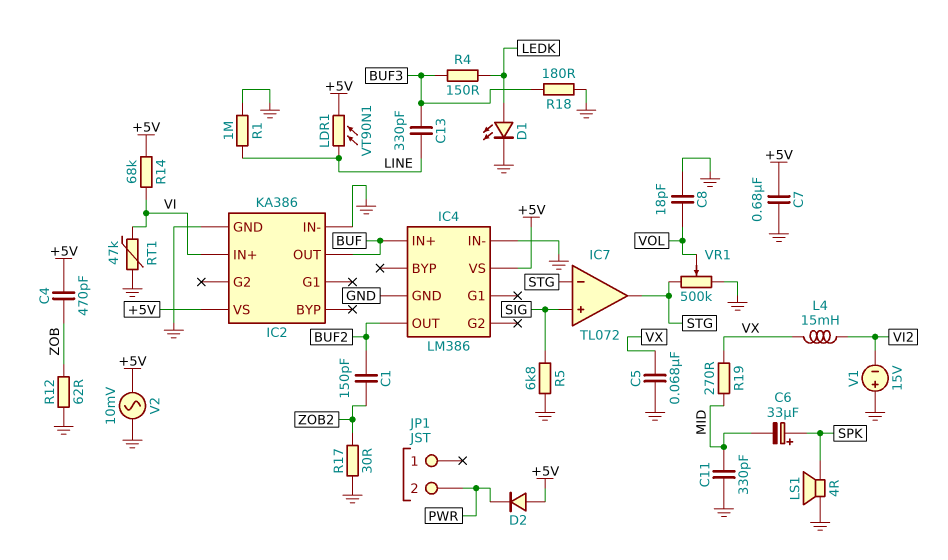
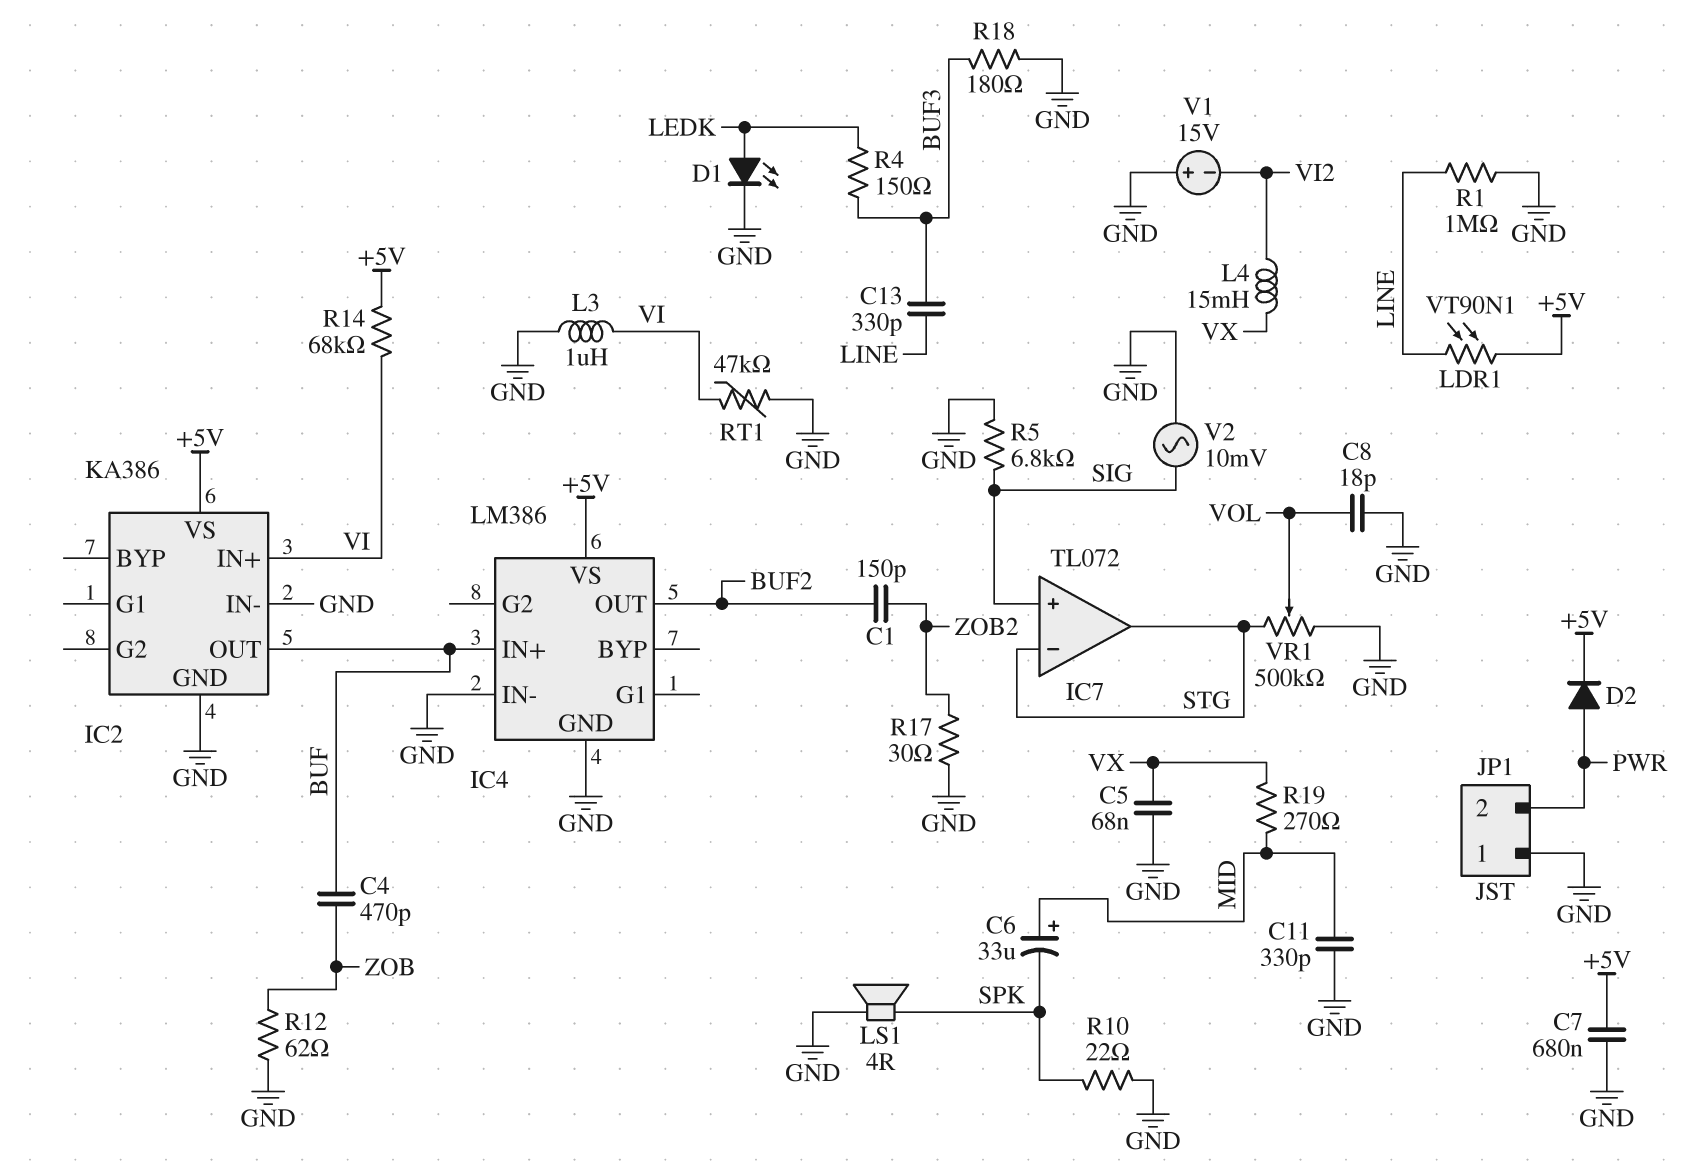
C4: 470pF (+5V, ZOB) -> 470pF (BUF, ZOB)
C6: 33uF (plus SPK, minus MID) -> 33uF (plus MID, minus SPK)
D2: diode (A +5V, K PWR) -> diode (A PWR, K +5V)
JP1 pin 1: none -> GND
L3: none -> 1uH (GND, VI)
R10: none -> 22 (GND, SPK)
V2: AC 10mV (+5V, GND) -> AC 10mV (GND, SIG)

